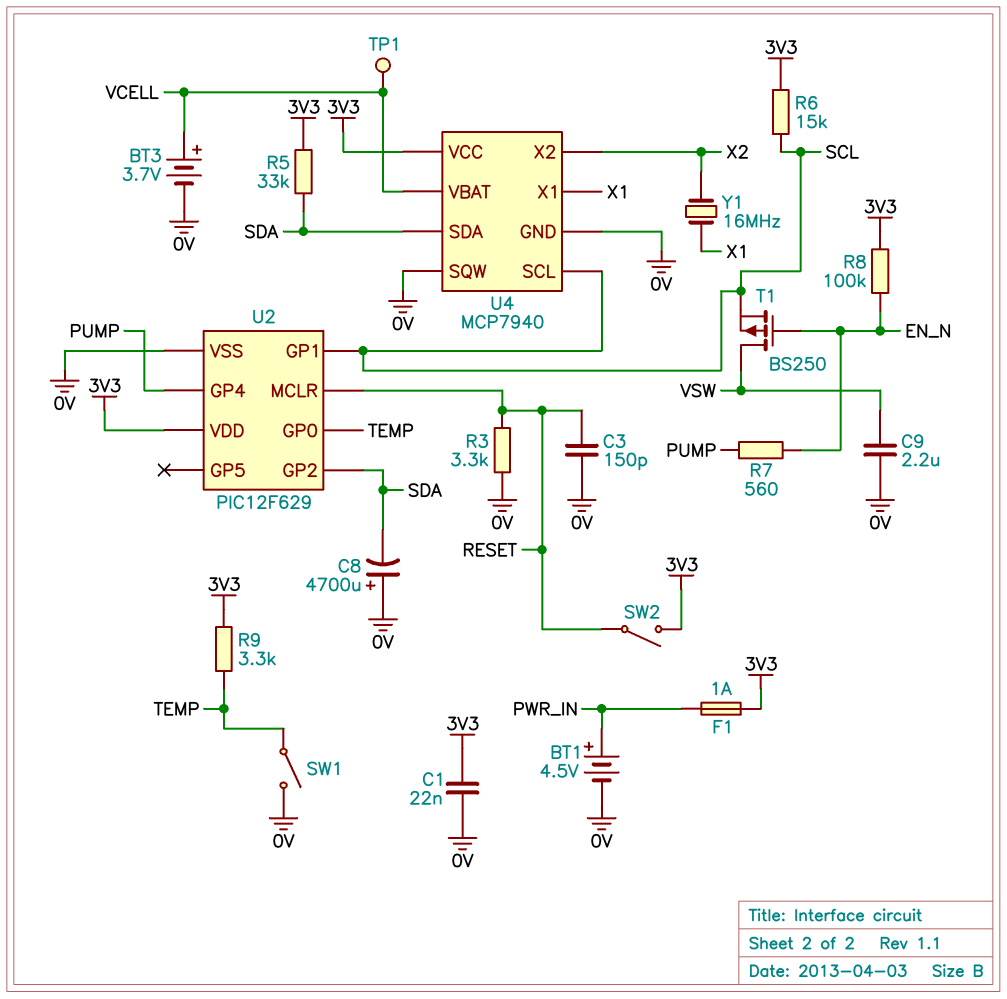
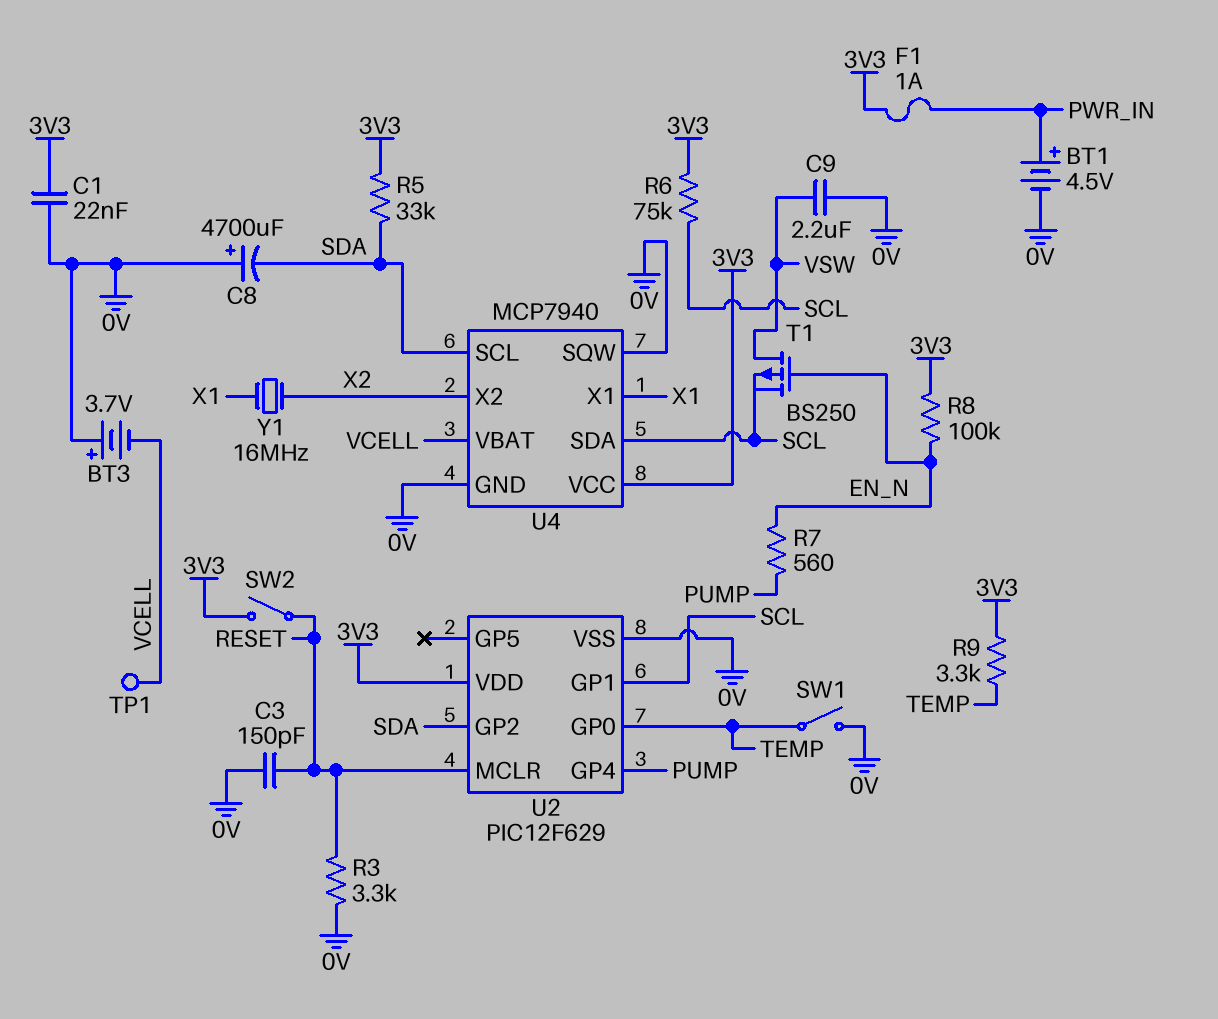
BT3: 3.7V (plus VCELL, minus 0V) -> 3.7V (plus 0V, minus VCELL)
R6: 15k (3V3, SCL) -> 75k (3V3, SCL)
U4 pin SCL: SCL -> SDA
U4 pin SDA: SDA -> SCL

